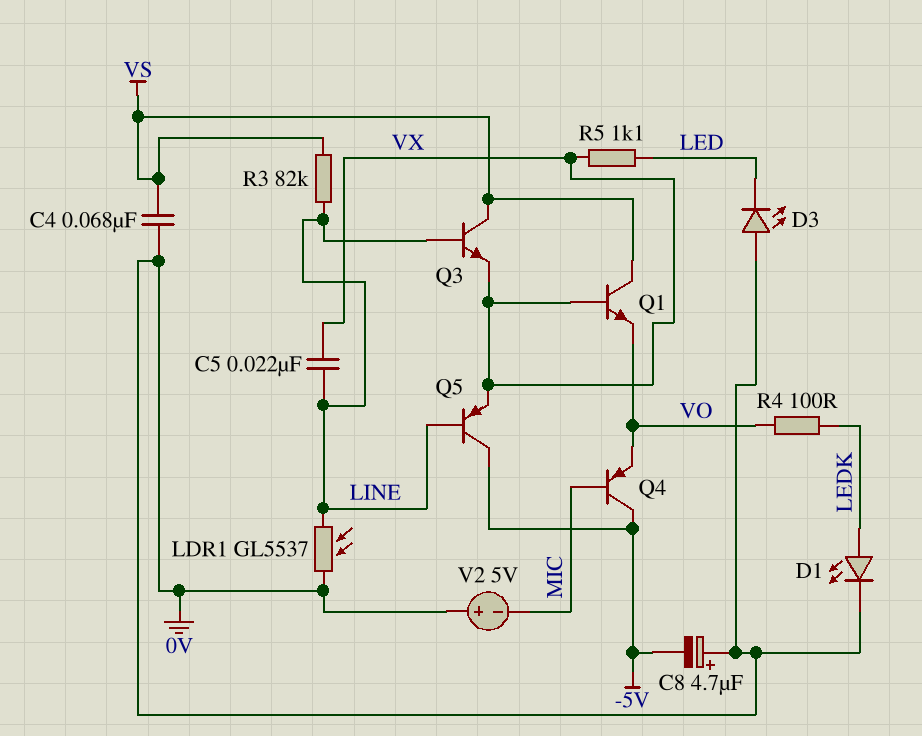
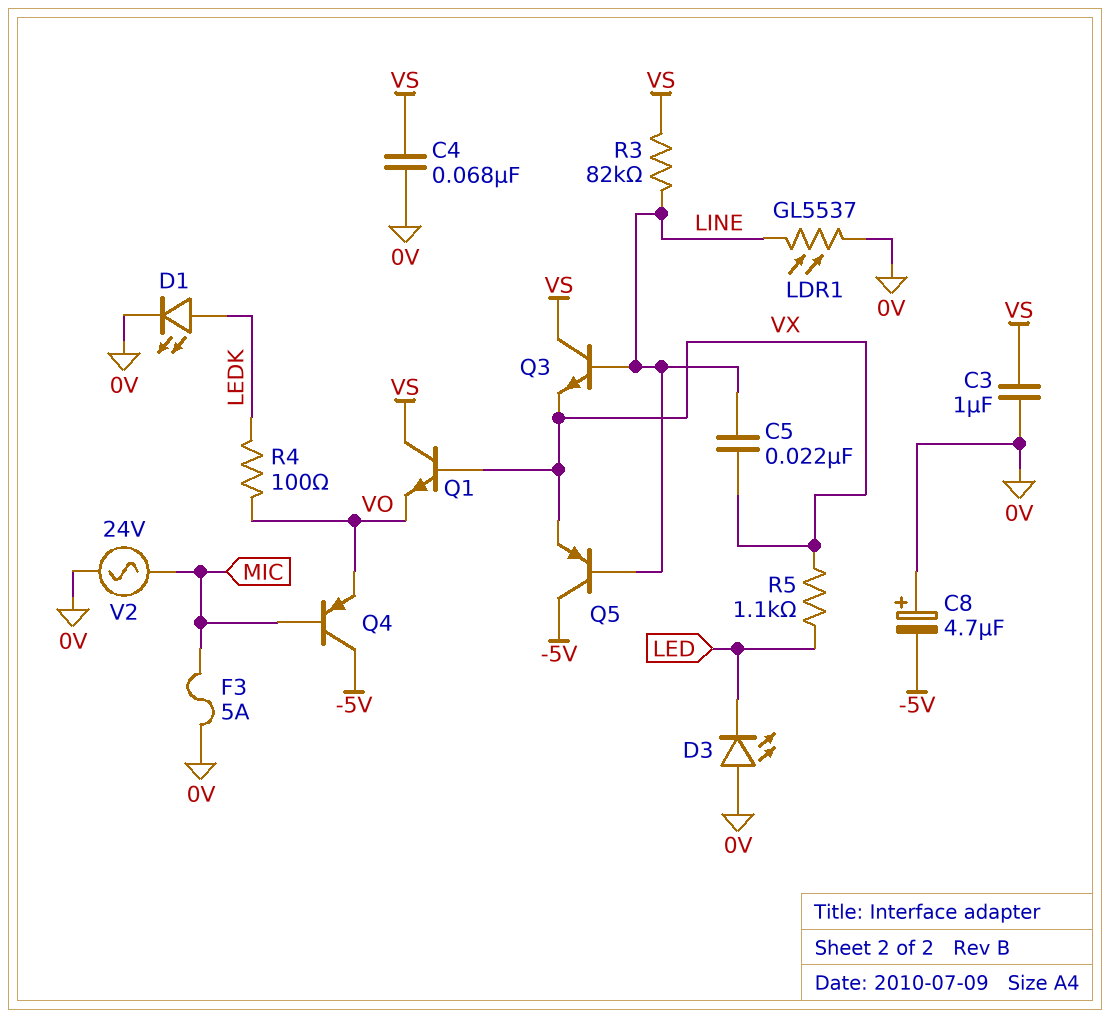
C3: none -> 1uF (0V, VS)
F3: none -> 5A (0V, MIC)
V2: 5V (plus 0V, minus MIC) -> AC 24V (0V, MIC)

